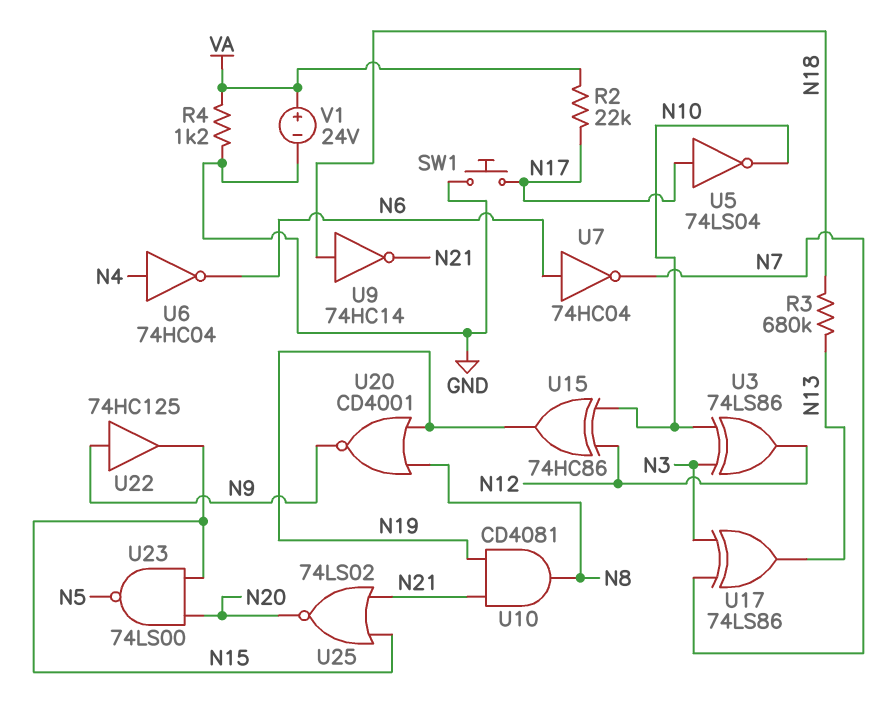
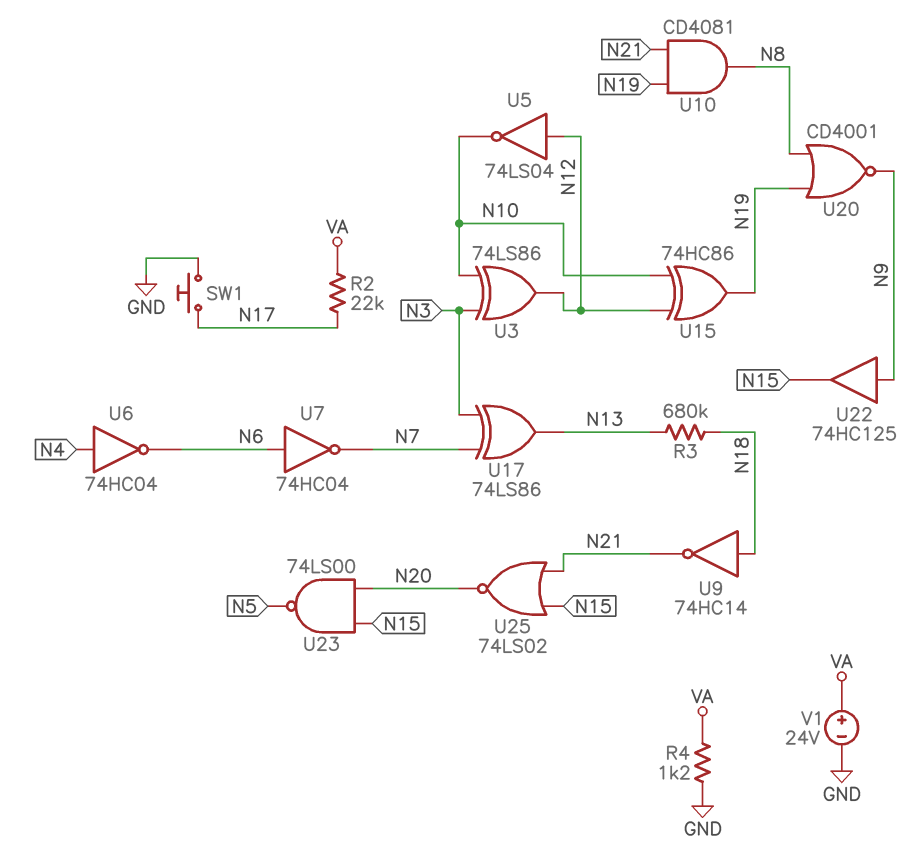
U5: NOT 74LS04 (in N17, out N10) -> NOT 74LS04 (in N12, out N10)

